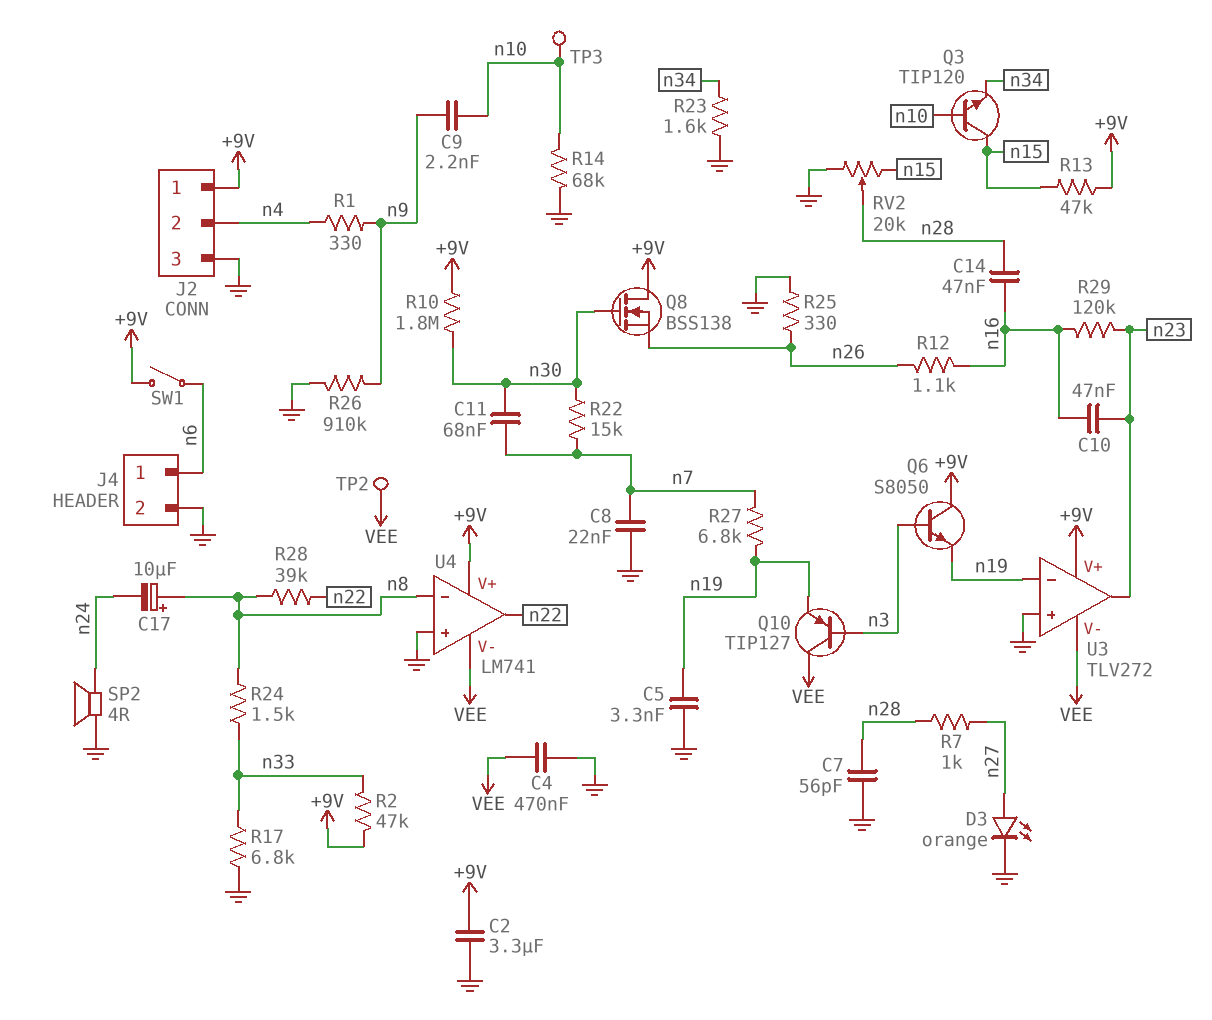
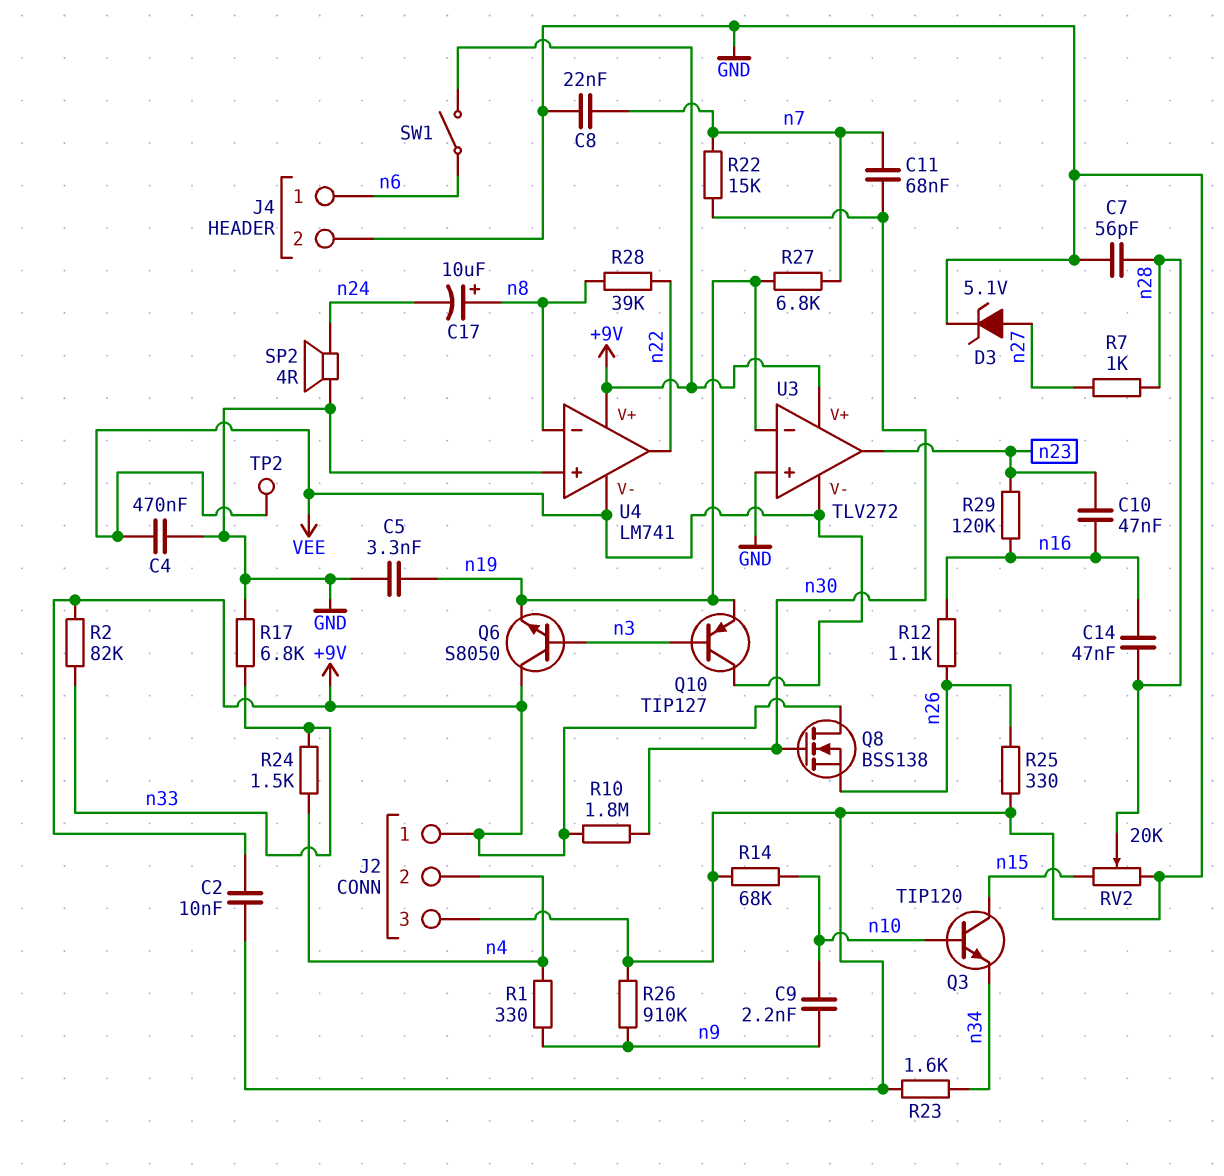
C2: 3.3uF (+9V, GND) -> 10nF (+9V, GND)
D3: LED orange (A n27, K GND) -> zener 5.1V (A n27, K GND)
R2: 47k (+9V, n33) -> 82k (+9V, n33)
R13: 47k (+9V, n15) -> none
R24: 1.5k (n8, n33) -> 1.5k (n4, n33)
TP3: test point (n10) -> none

